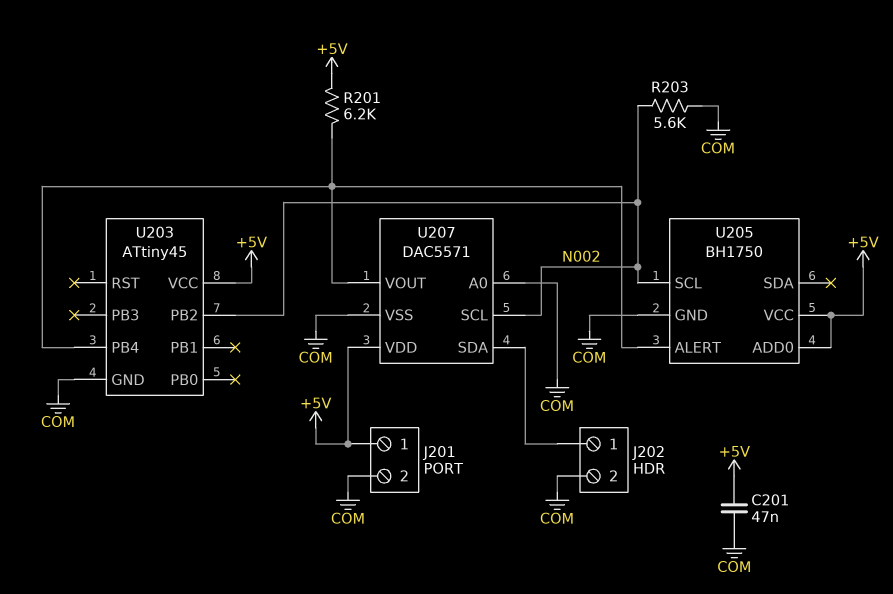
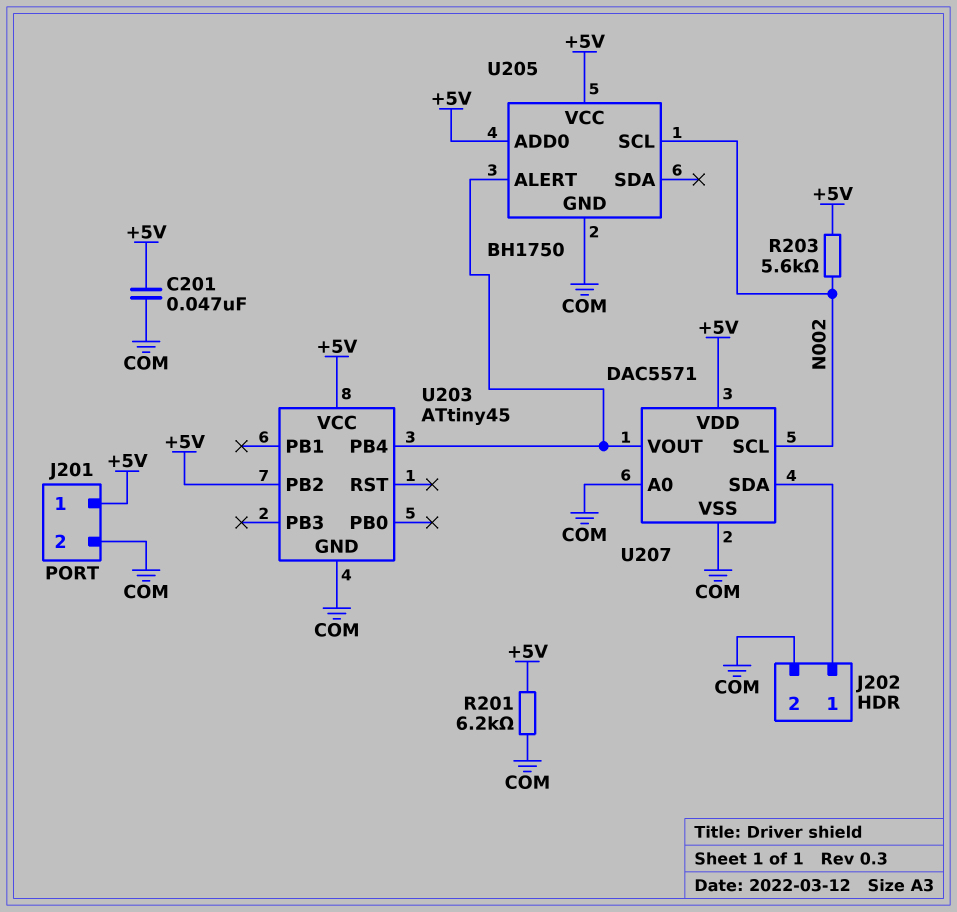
R201: 6.2k (+5V, U203/PB4) -> 6.2k (+5V, COM)
R203: 5.6k (COM, N002) -> 5.6k (+5V, N002)
U203 pin PB2: N002 -> +5V

